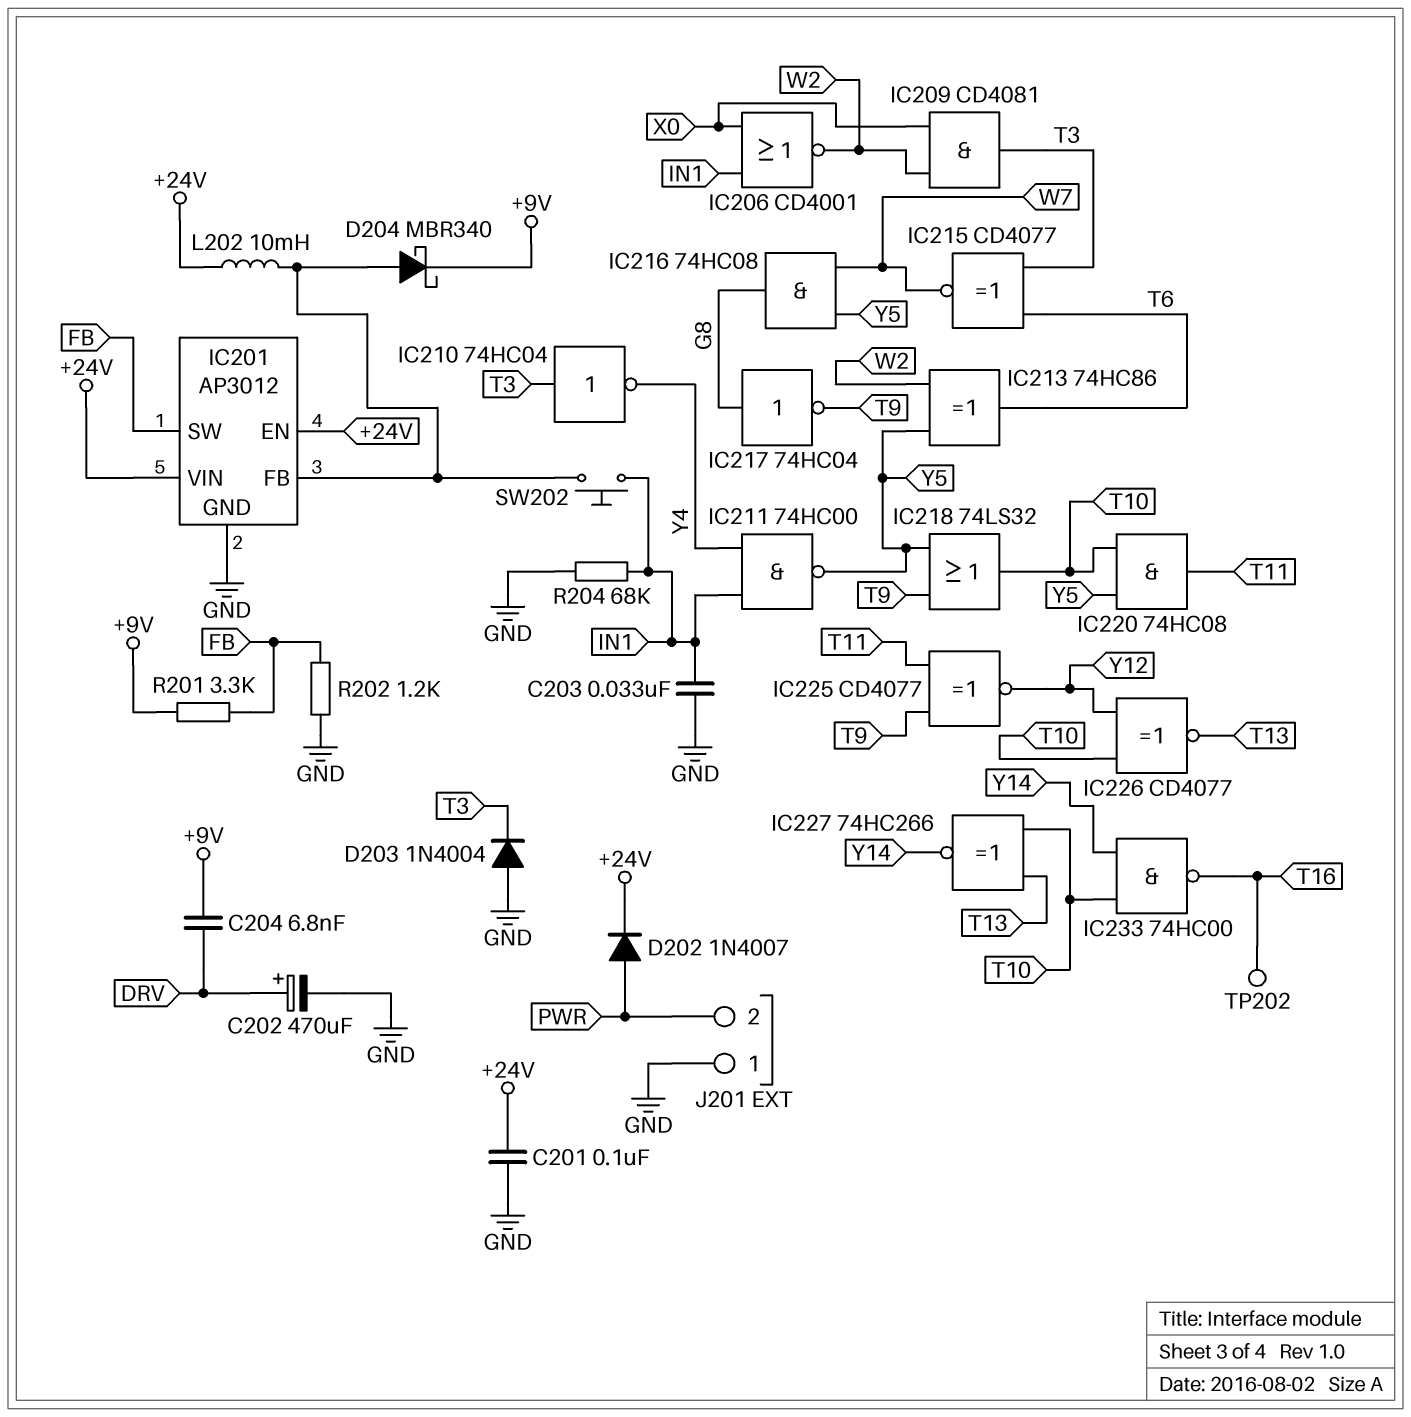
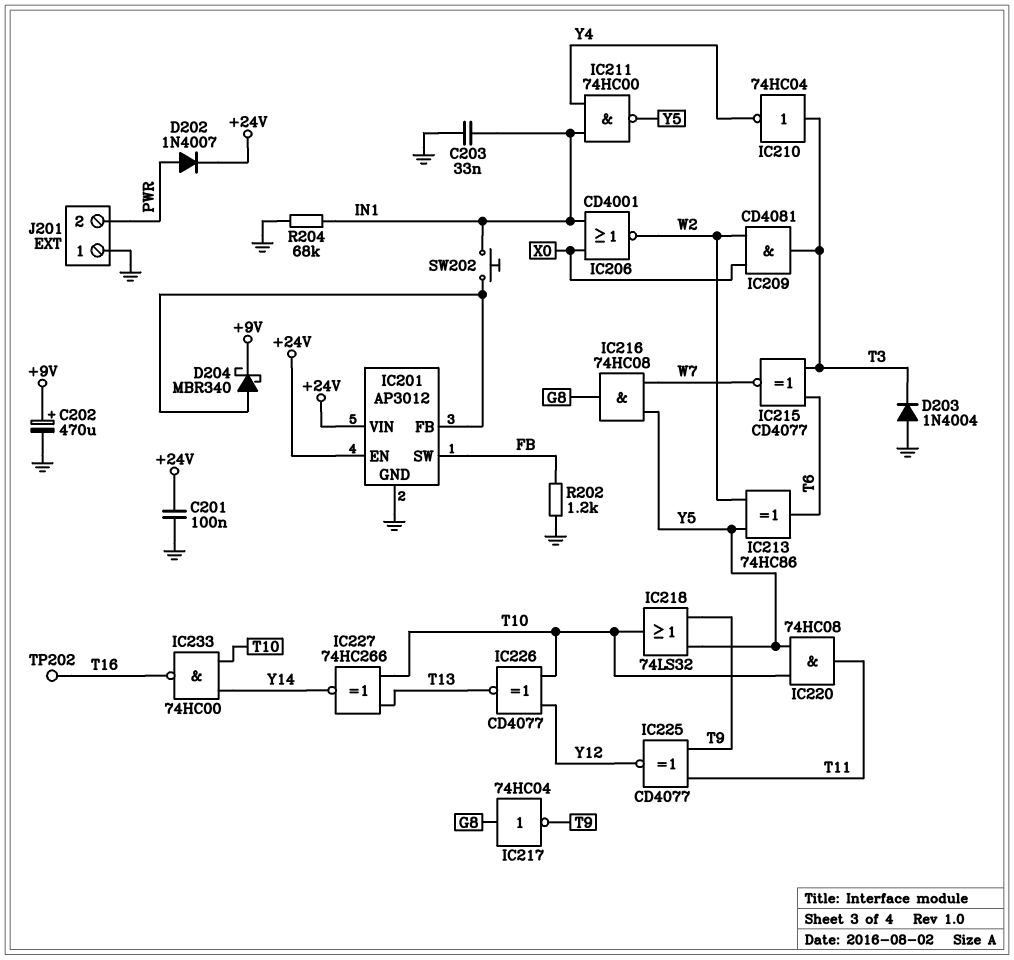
C202: 470uF (plus DRV, minus GND) -> 470uF (plus +9V, minus GND)
C204: 6.8nF (+9V, DRV) -> none
L202: 10mH (+24V, IC201/FB) -> none
R201: 3.3k (+9V, FB) -> none

